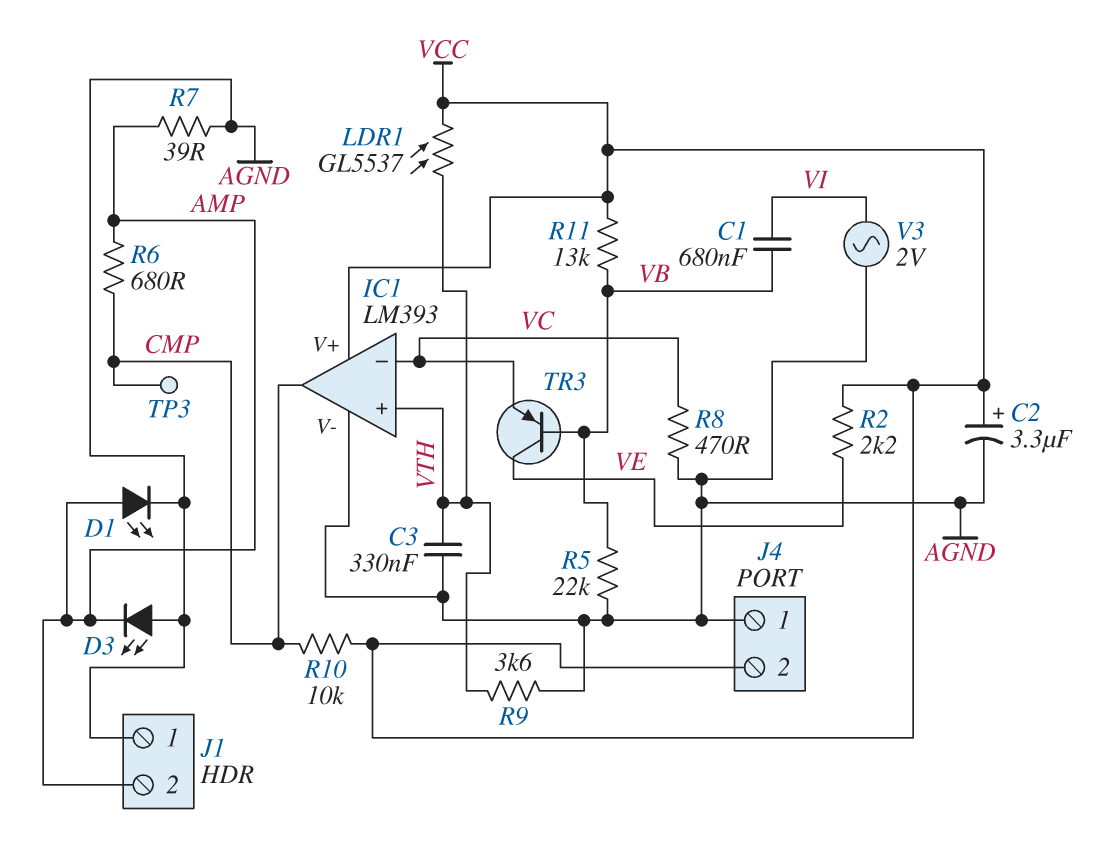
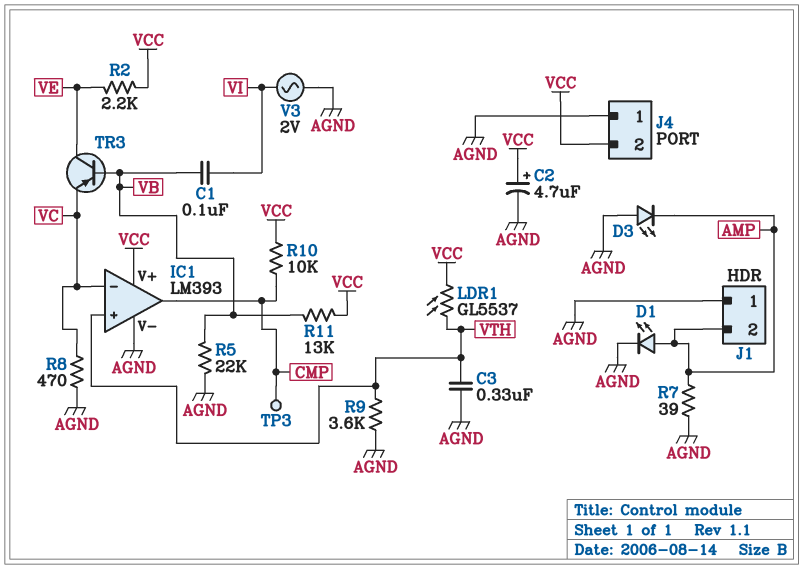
C1: 680nF (VB, VI) -> 100nF (VB, VI)
C2: 3.3uF (plus VCC, minus AGND) -> 4.7uF (plus VCC, minus AGND)
R6: 680 (AMP, CMP) -> none

